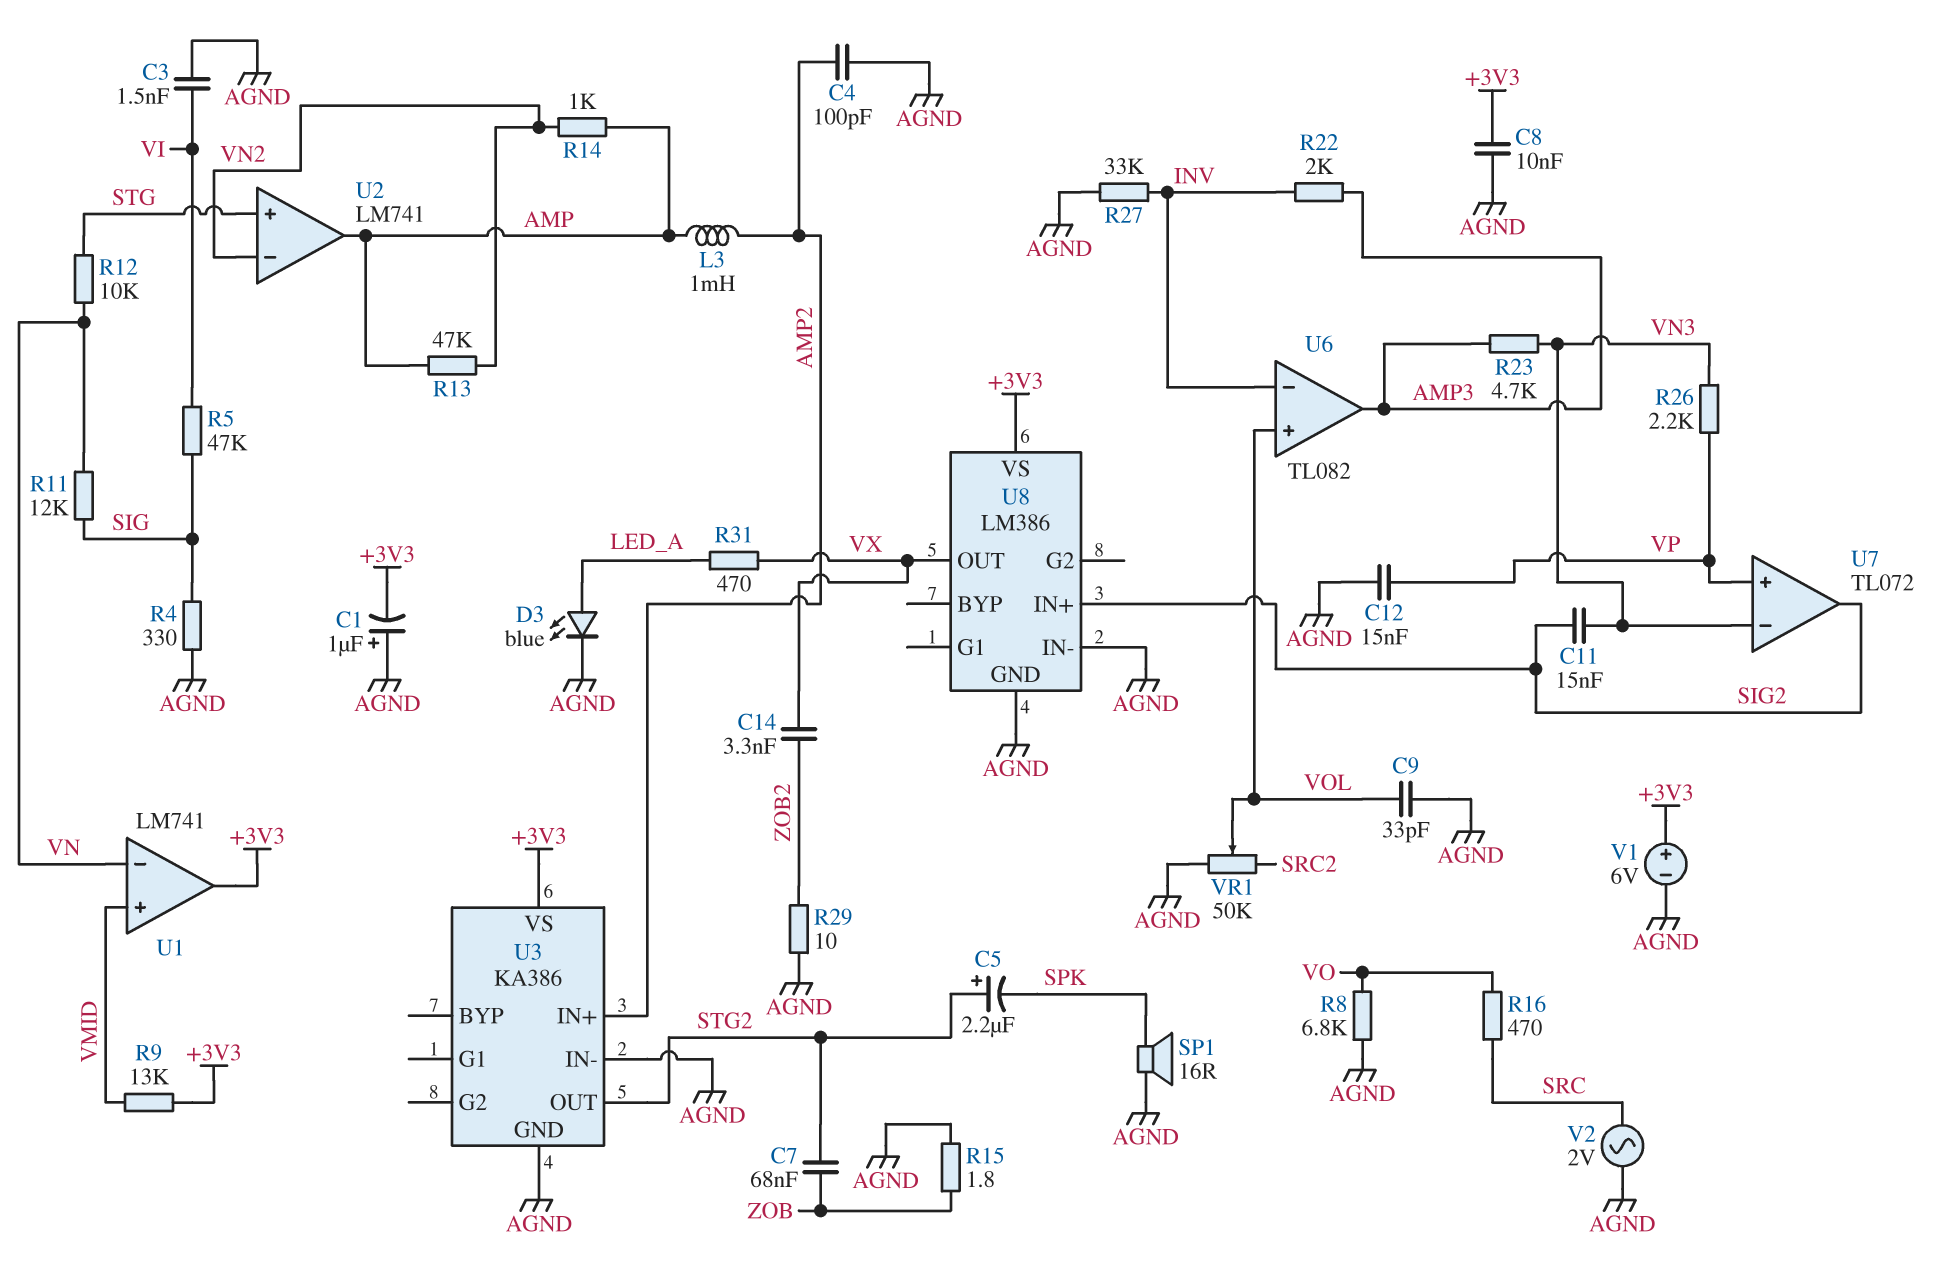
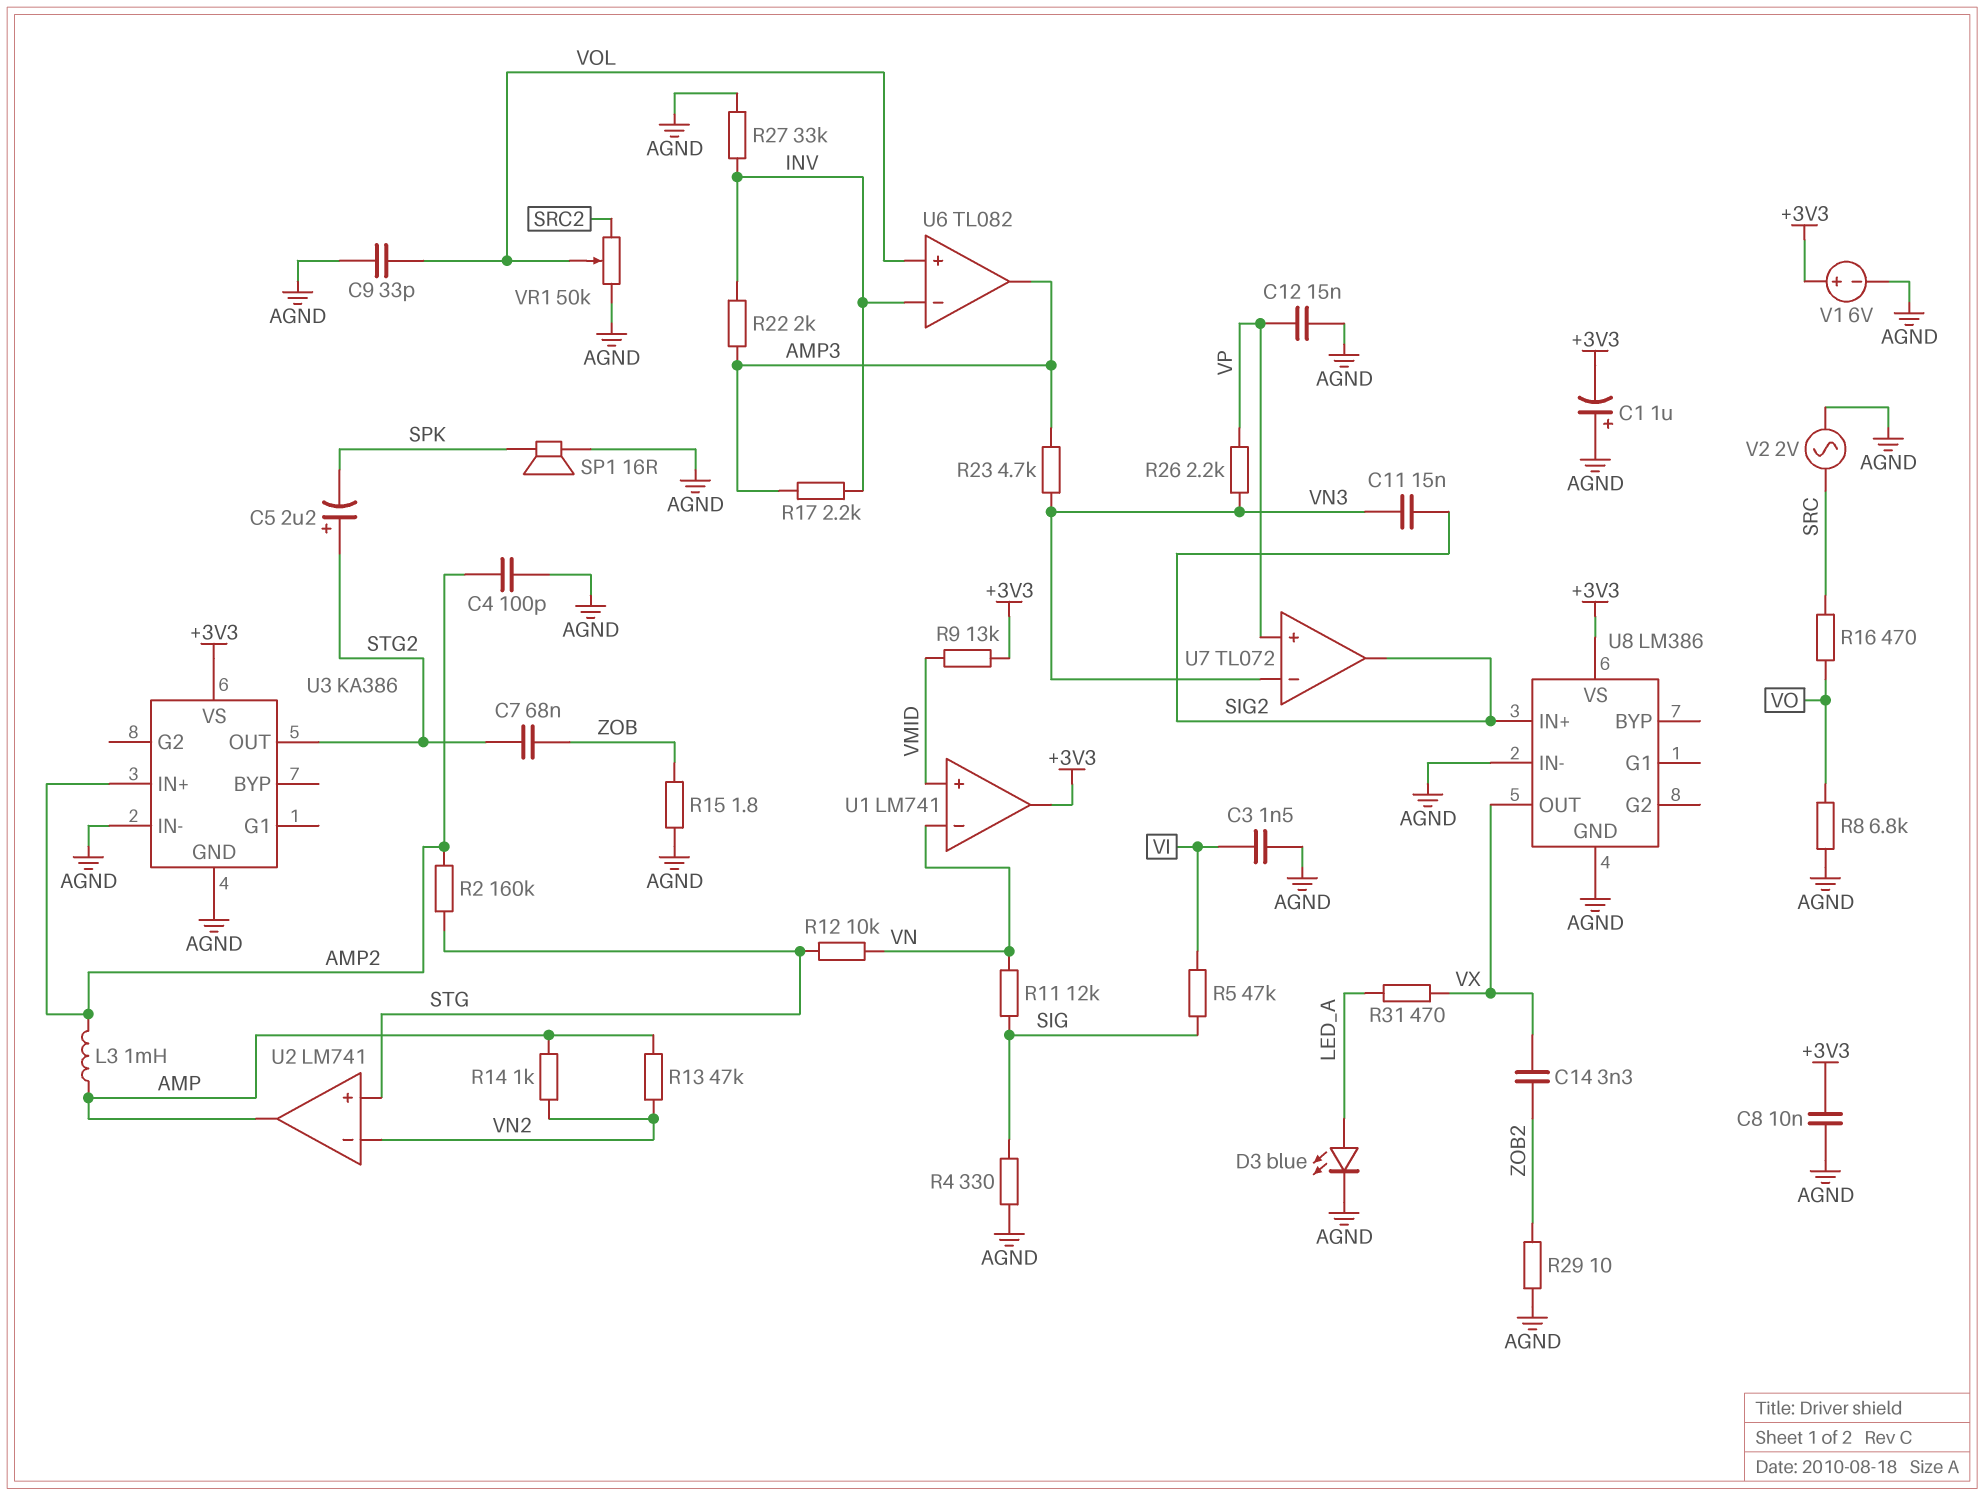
R2: none -> 160k (AMP2, STG)
R17: none -> 2.2k (AMP3, INV)

